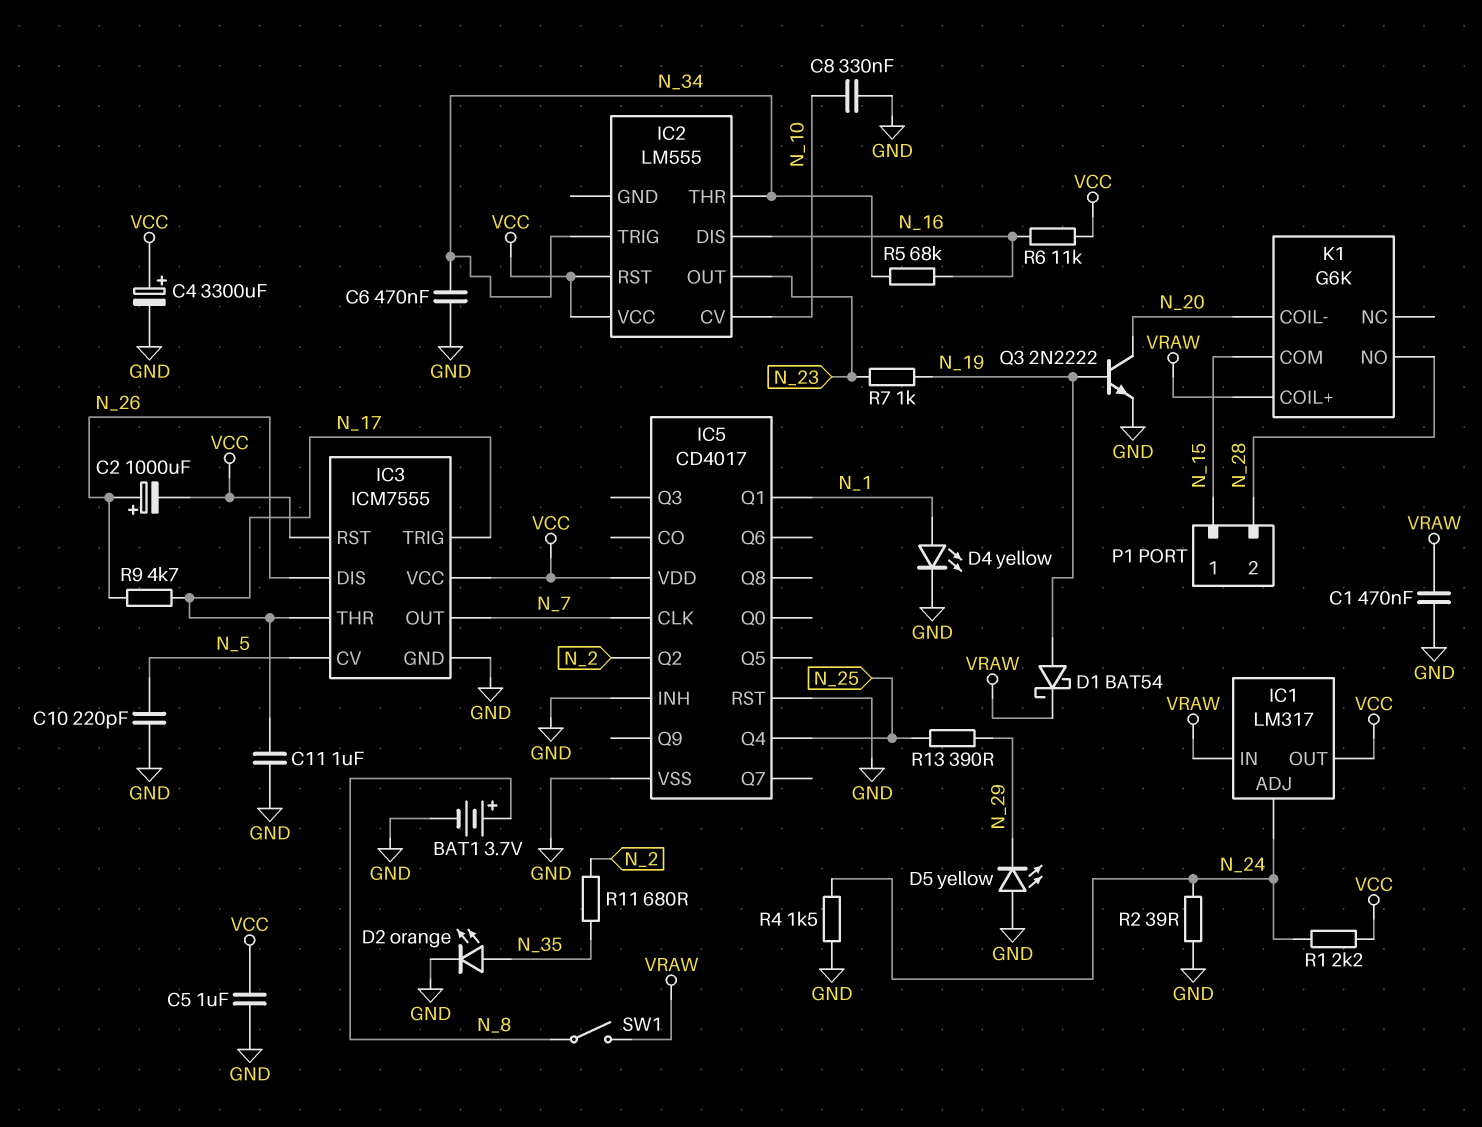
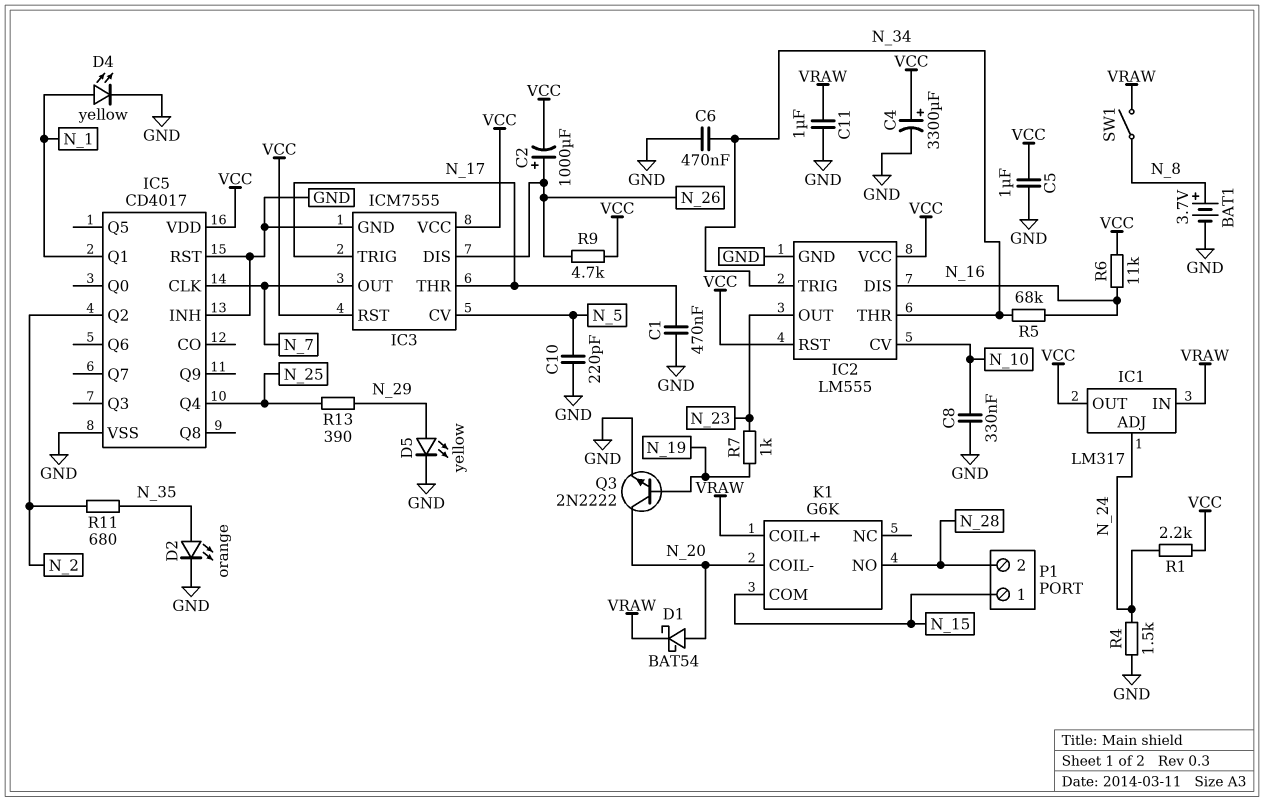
C1: 470nF (GND, VRAW) -> 470nF (GND, N_17)
C11: 1uF (GND, N_17) -> 1uF (GND, VRAW)
D1: schottky BAT54 (A N_19, K VRAW) -> schottky BAT54 (A N_20, K VRAW)
D5: LED yellow (A GND, K N_29) -> LED yellow (A N_29, K GND)
IC2 pin GND: none -> GND
R2: 39 (GND, N_24) -> none
R9: 4.7k (N_17, N_26) -> 4.7k (N_26, VCC)

